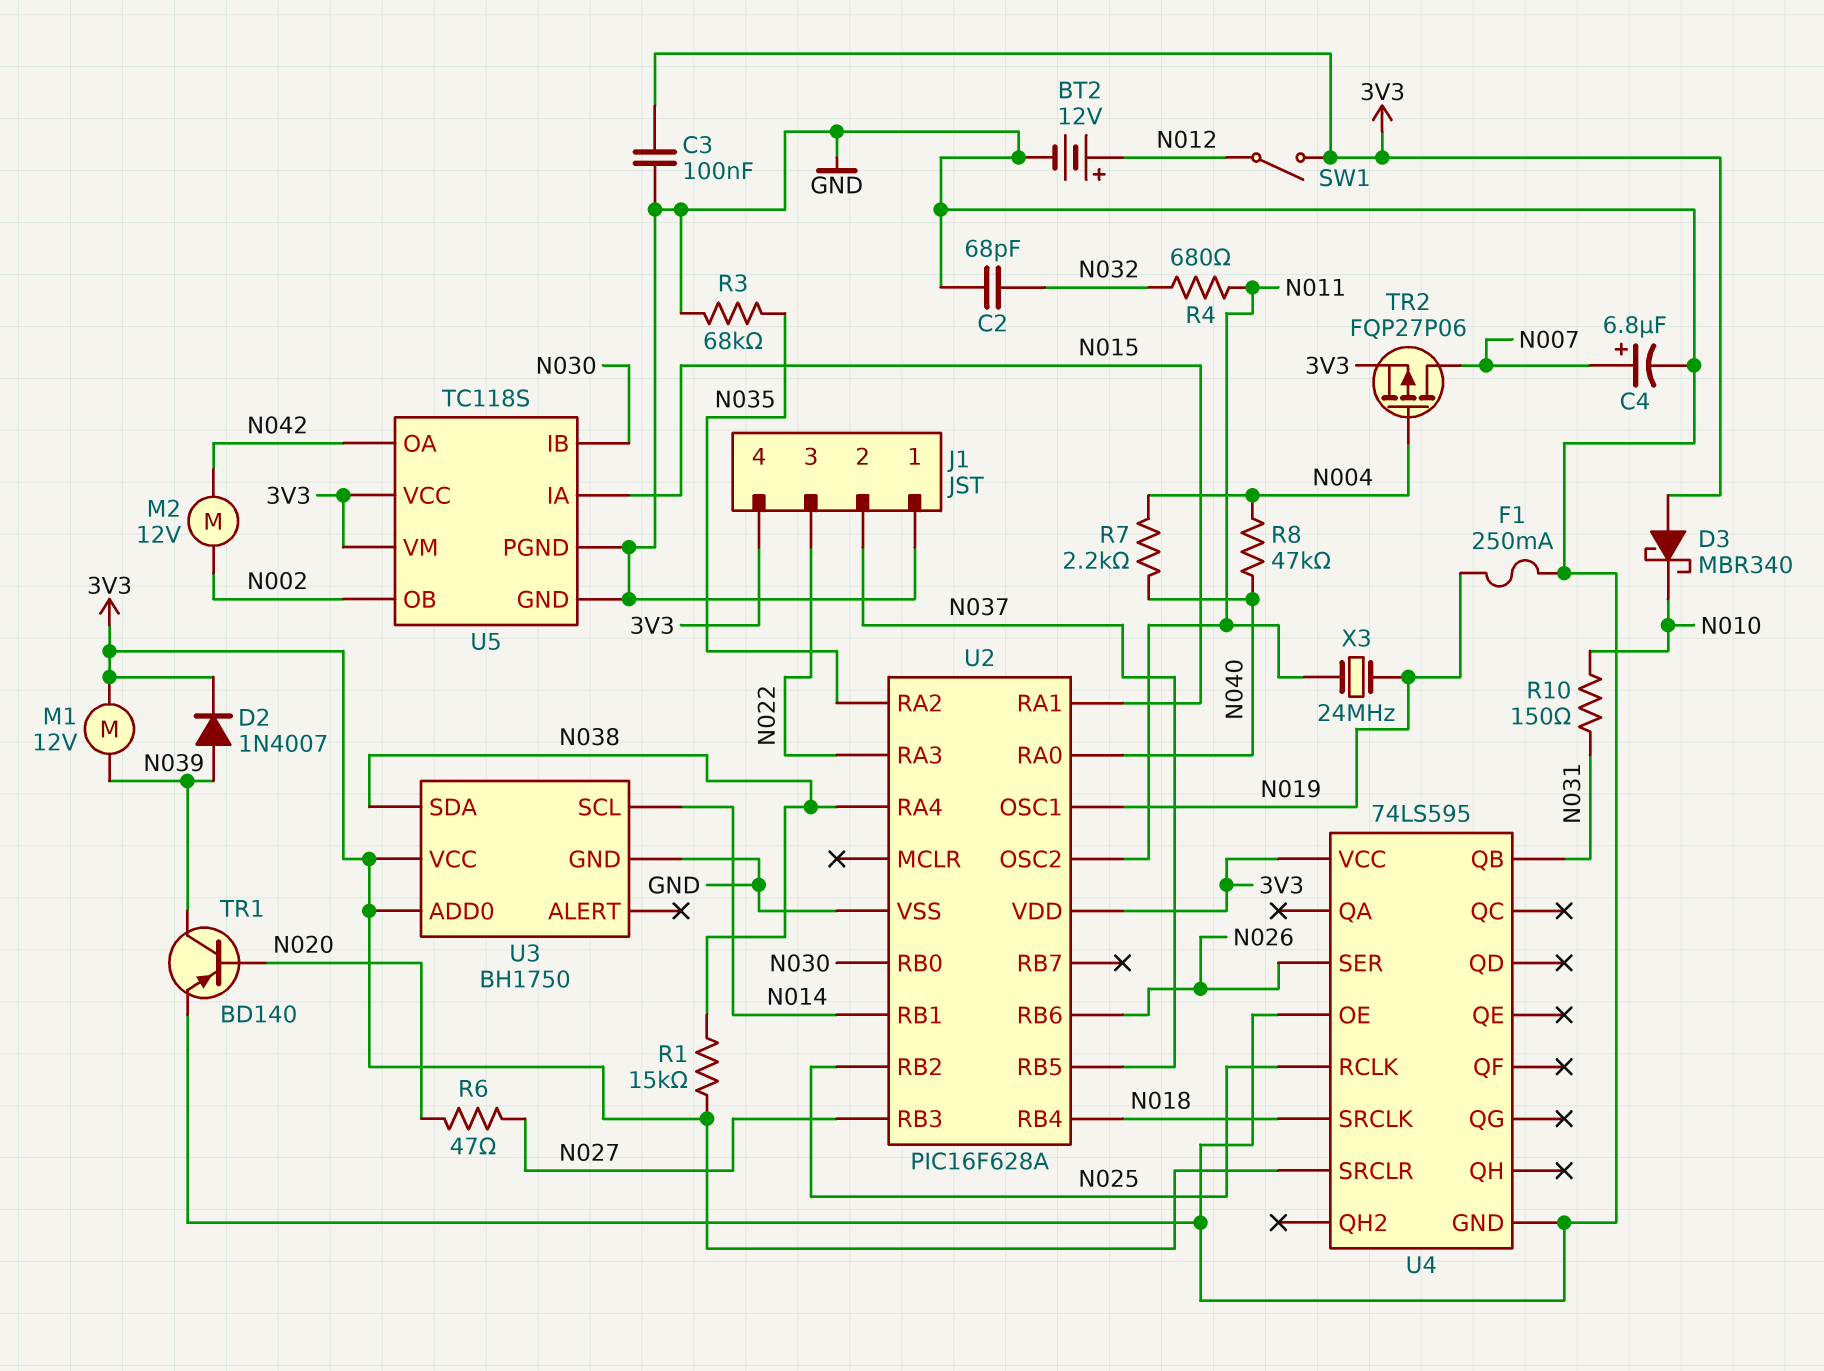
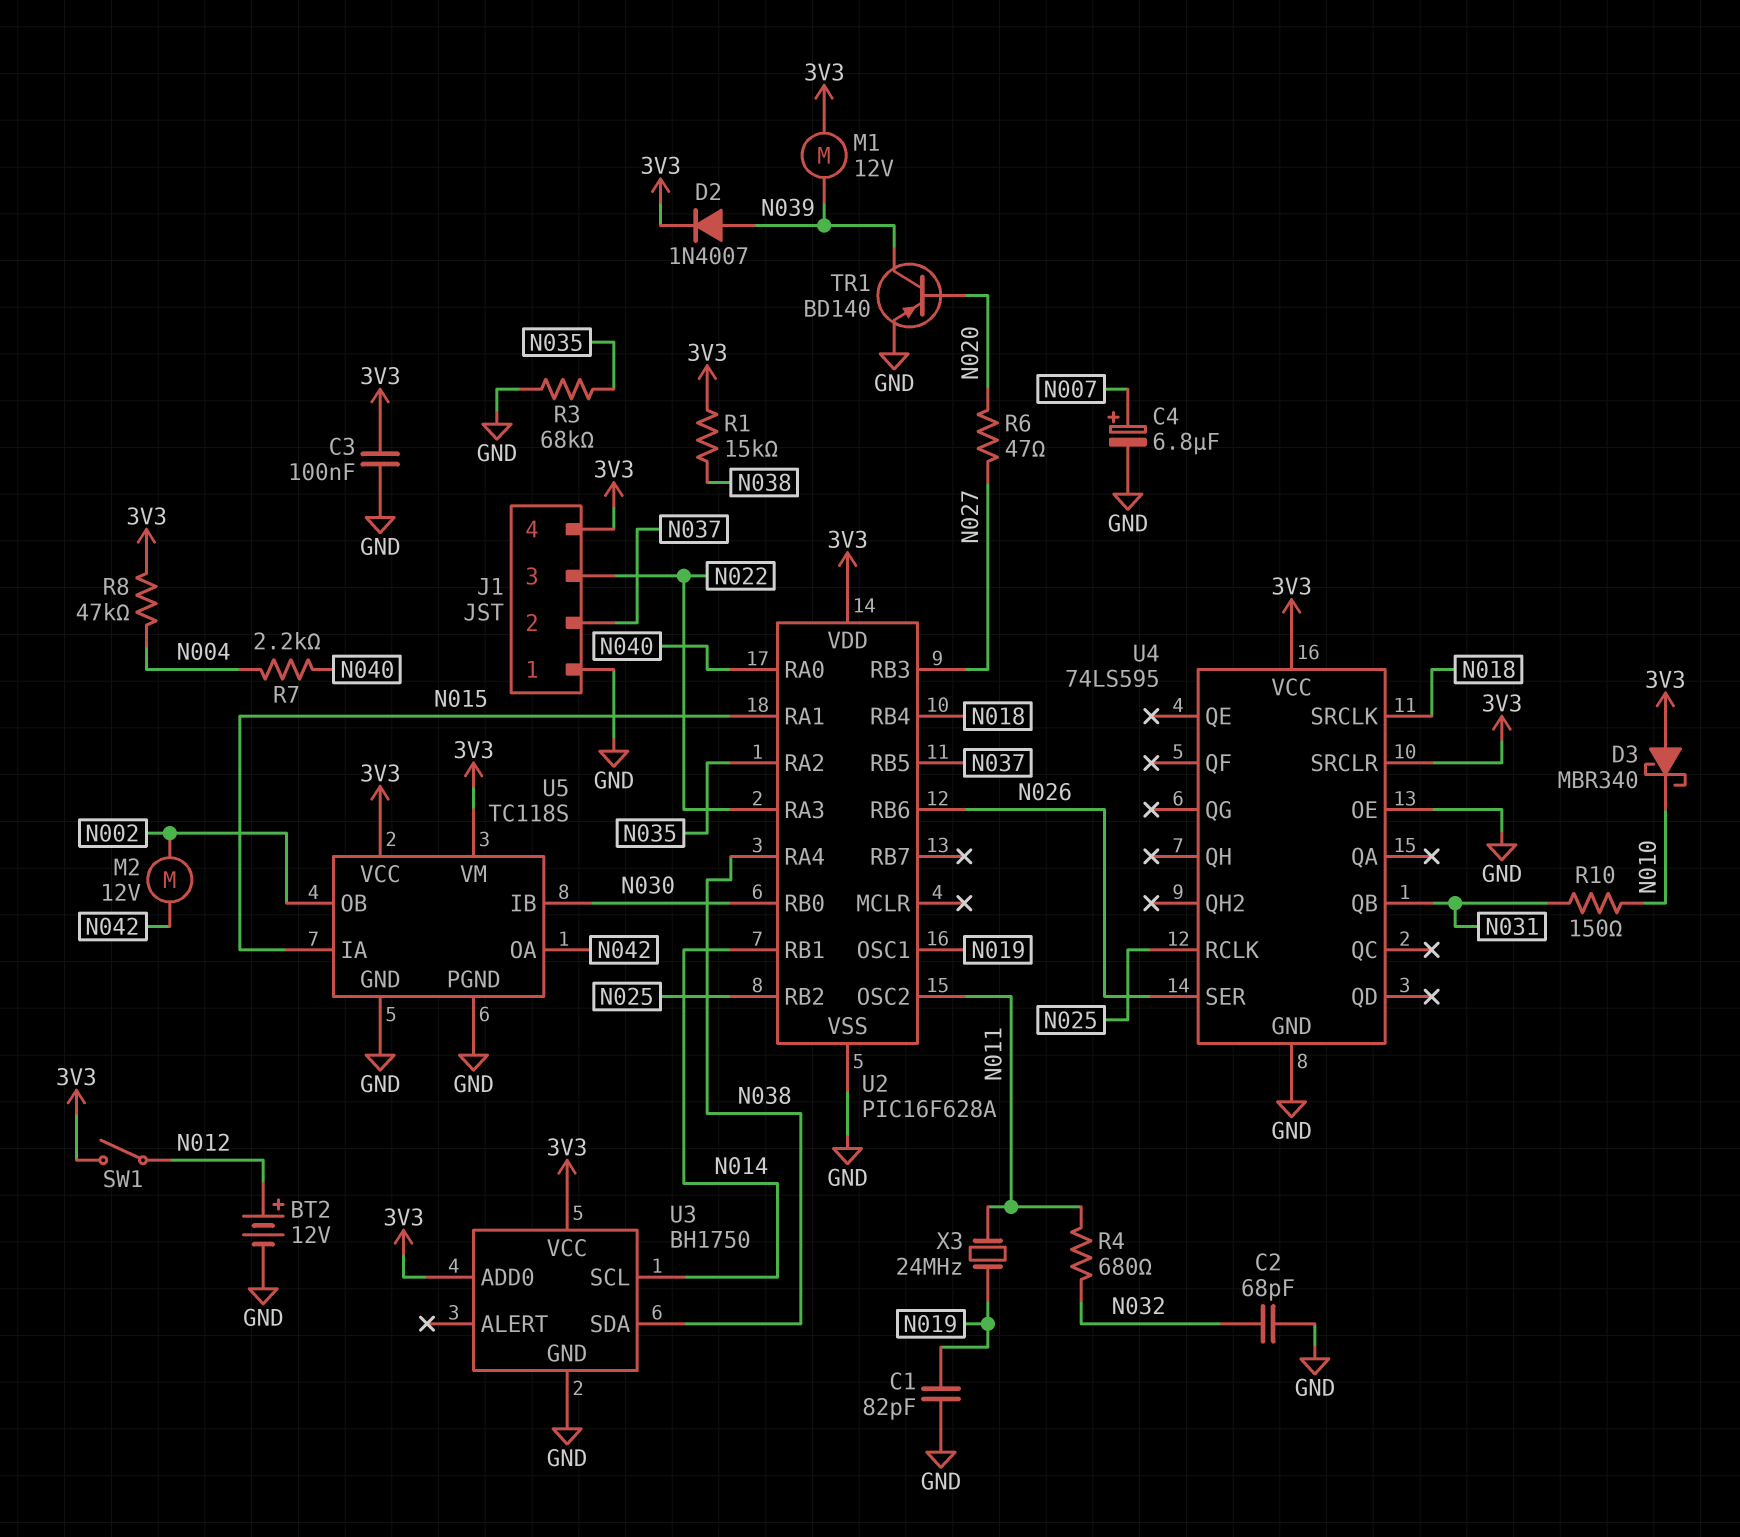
C1: none -> 82pF (GND, N019)
F1: 250mA (GND, N019) -> none
R8: 47k (N004, N040) -> 47k (3V3, N004)
TR2: PMOS FQP27P06 (G N004, D N007, S 3V3) -> none

